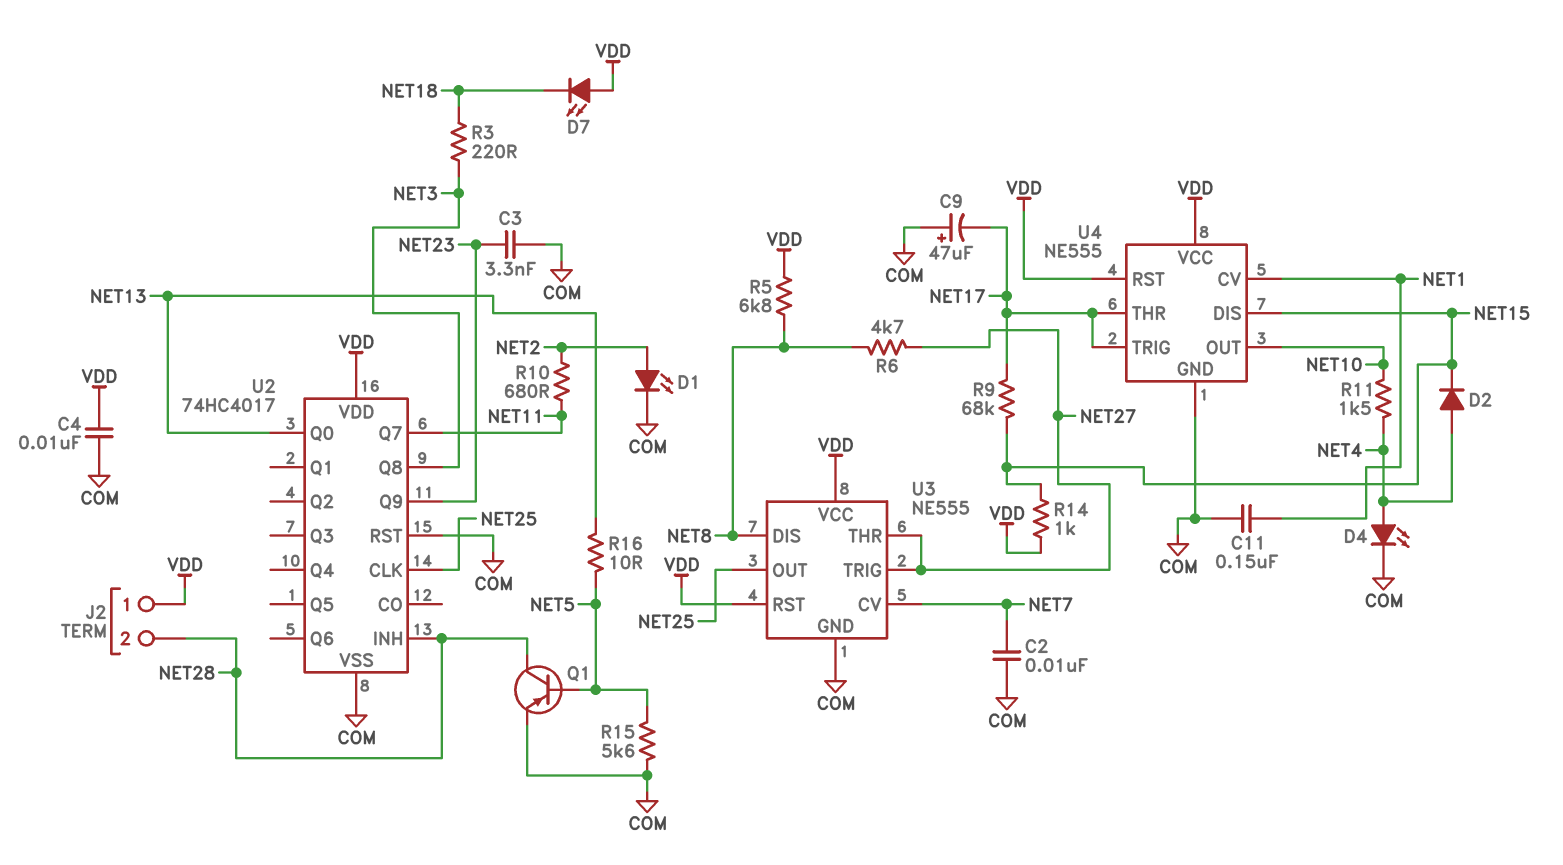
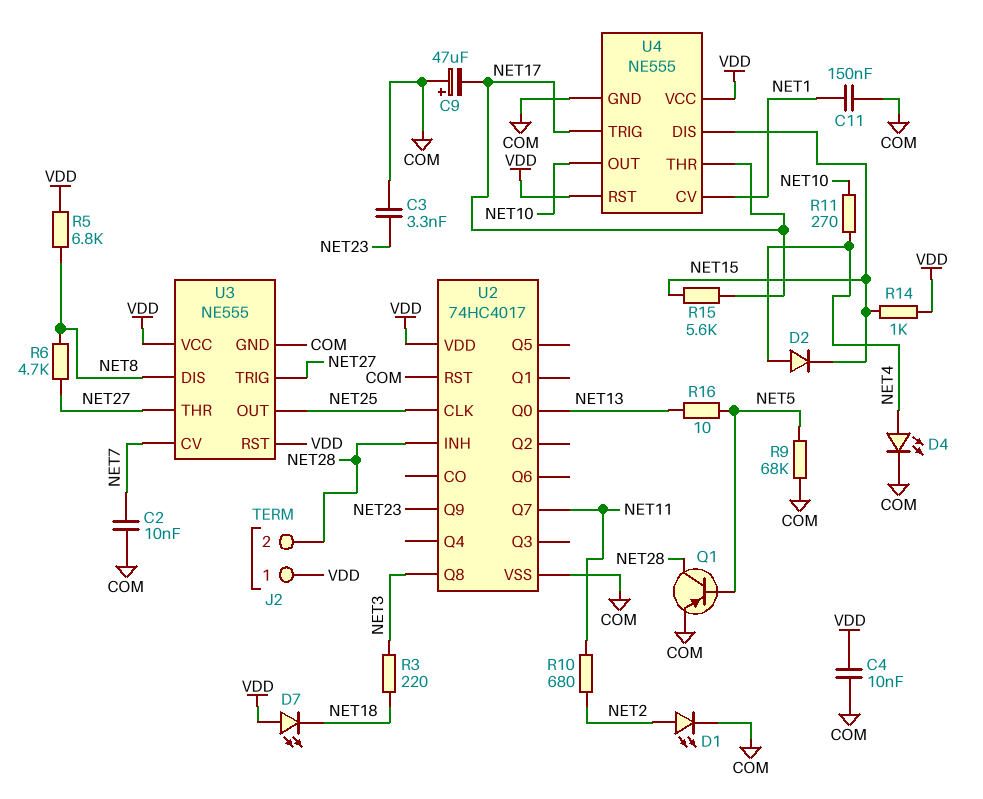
R9: 68k (NET15, NET17) -> 68k (COM, NET5)
R11: 1.5k (NET4, NET10) -> 270 (NET4, NET10)
R15: 5.6k (COM, NET5) -> 5.6k (NET15, NET17)

